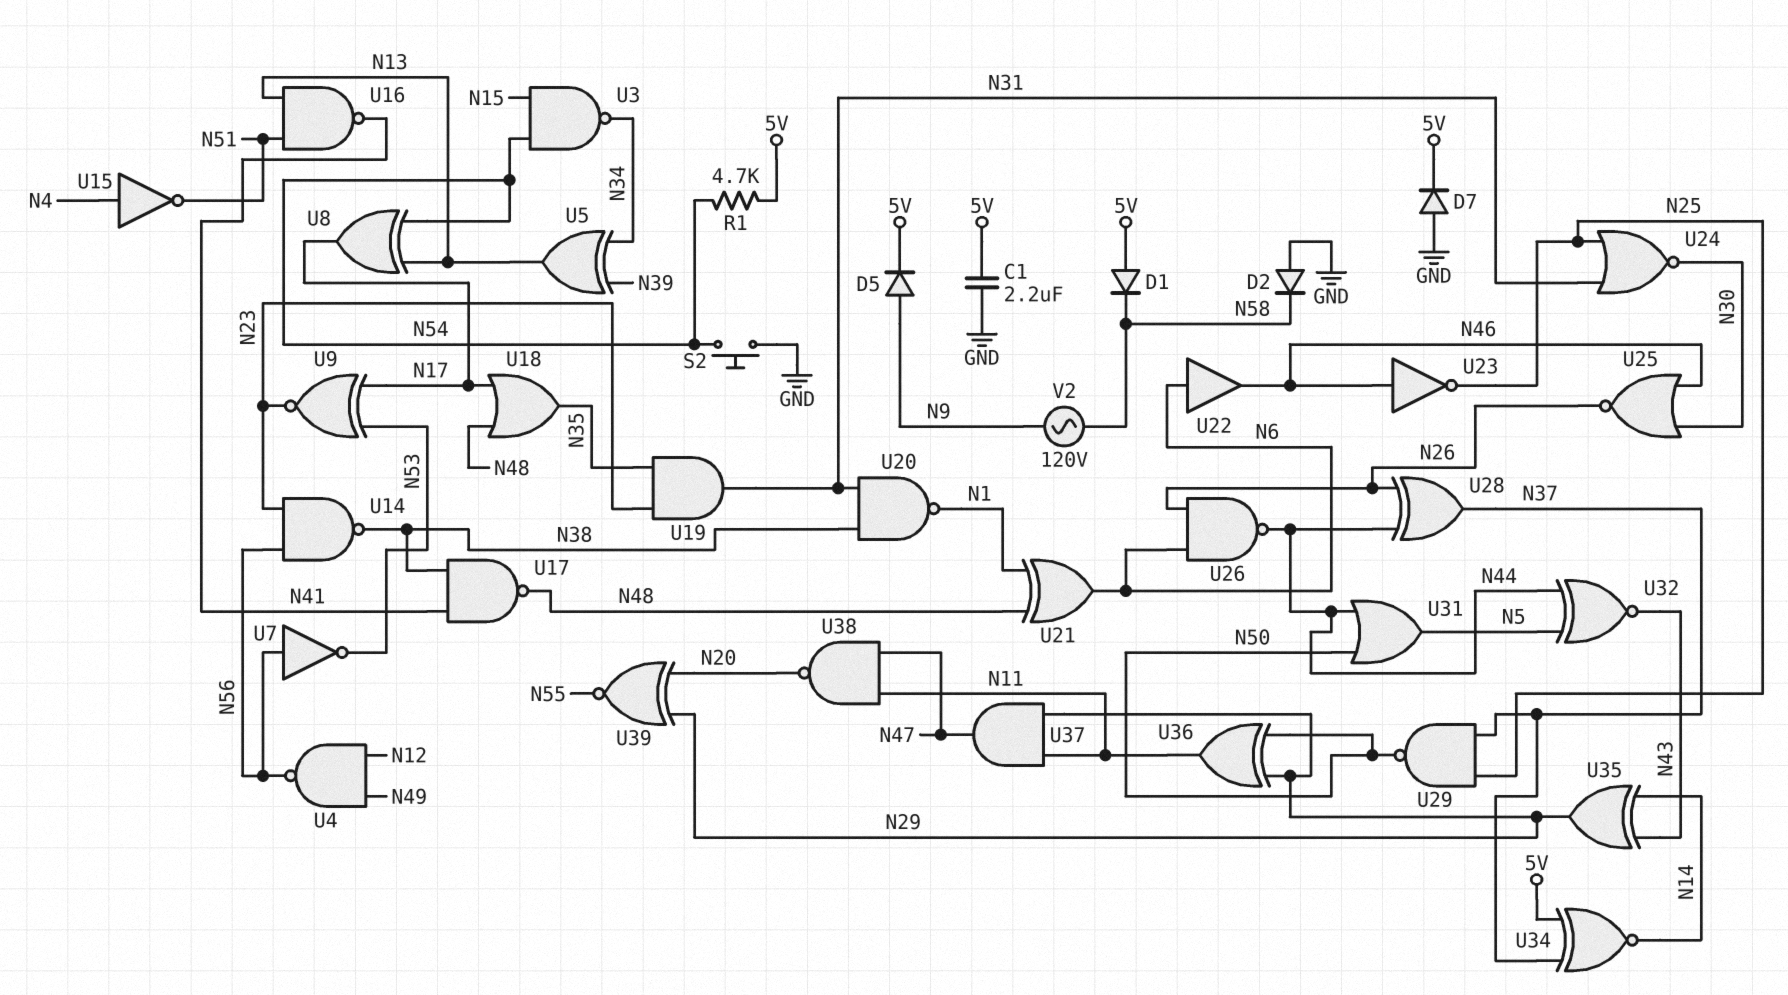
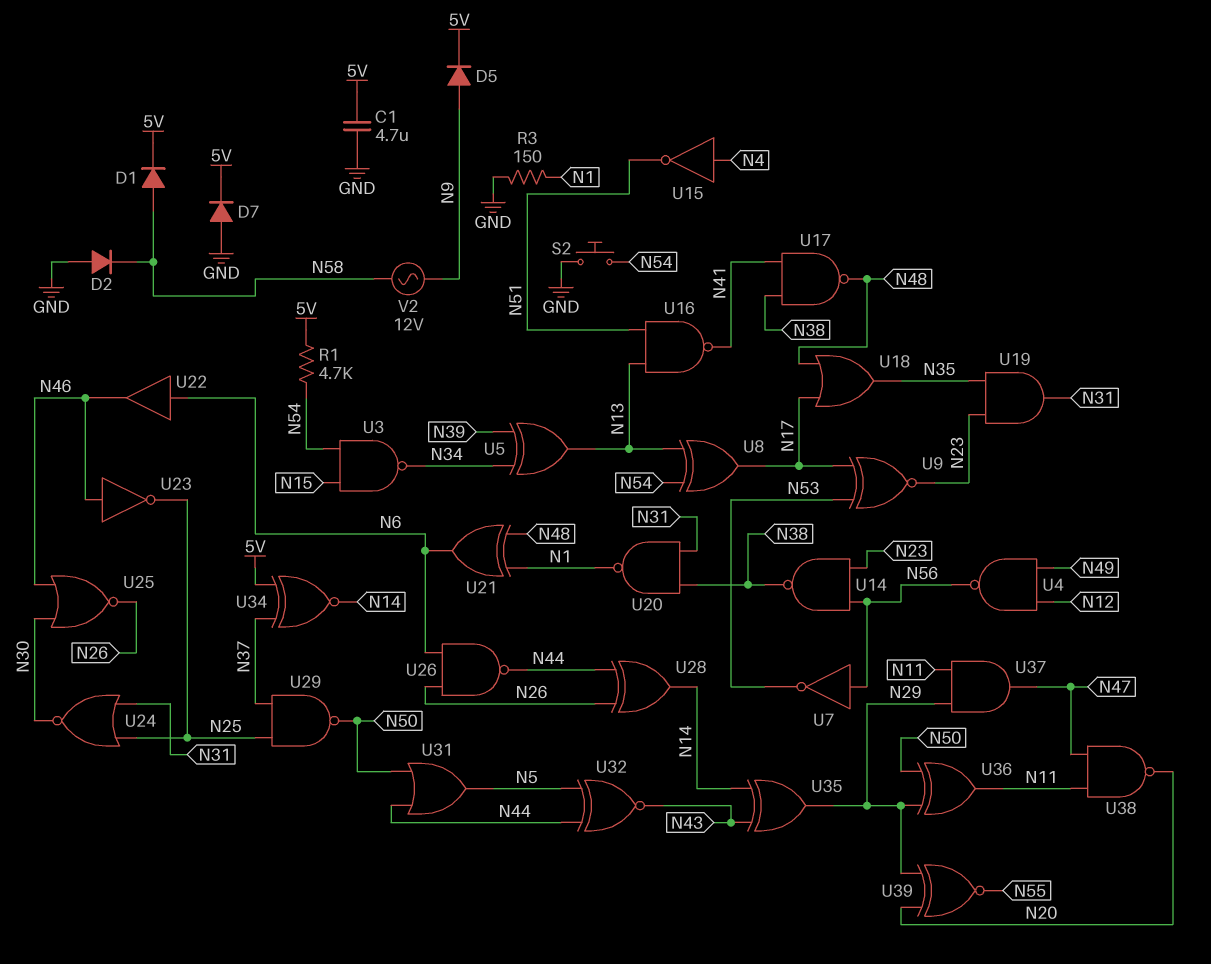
C1: 2.2uF (5V, GND) -> 4.7uF (5V, GND)
D1: diode (A 5V, K N58) -> diode (A N58, K 5V)
R3: none -> 150 (GND, N1)
U28: XOR (in N26, in N44, out N37) -> XOR (in N26, in N44, out N14)
V2: AC 120V (N9, N58) -> AC 12V (N9, N58)

